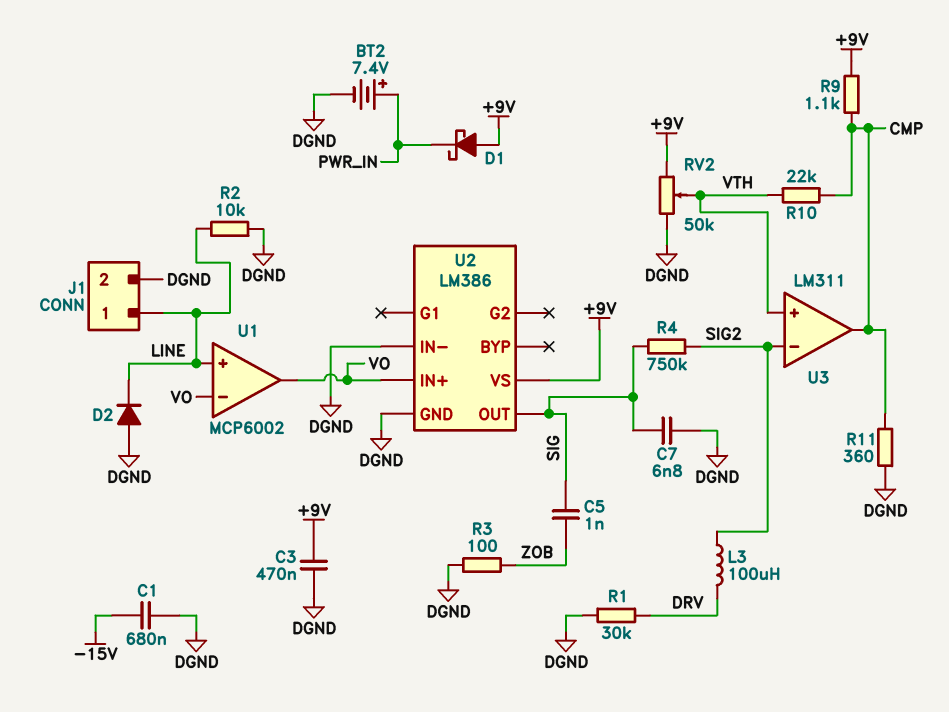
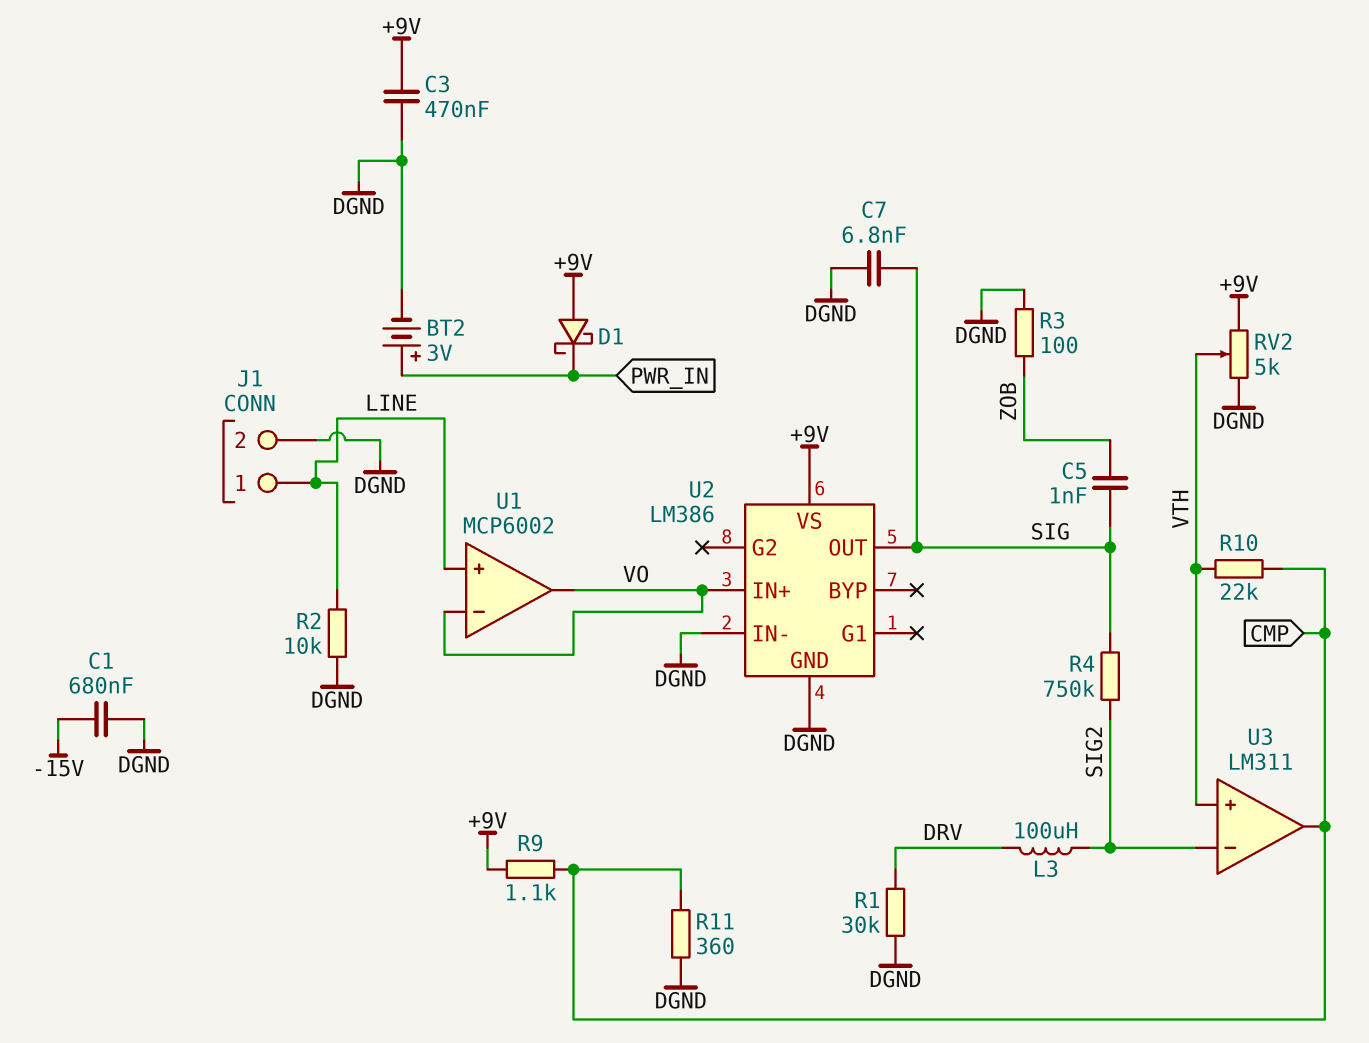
BT2: 7.4V (plus PWR_IN, minus DGND) -> 3V (plus PWR_IN, minus DGND)
D2: diode (A DGND, K LINE) -> none
RV2: 50k (+9V, DGND, wiper VTH) -> 5k (+9V, DGND, wiper VTH)

